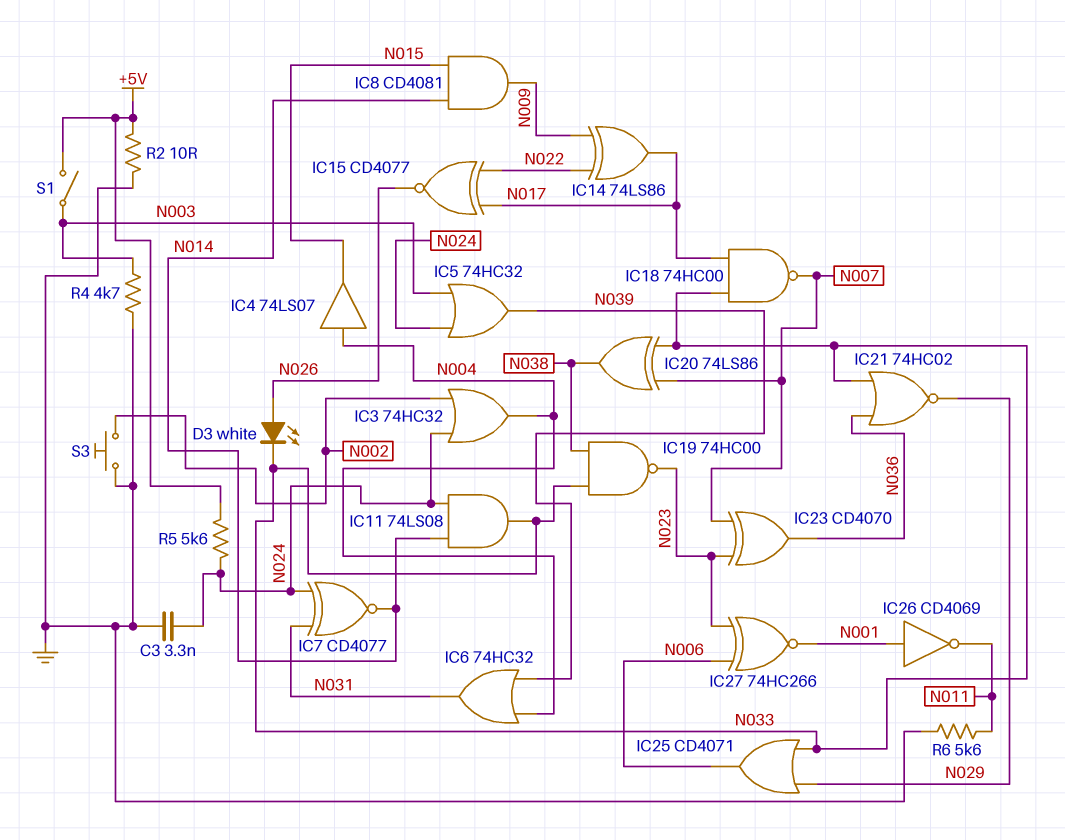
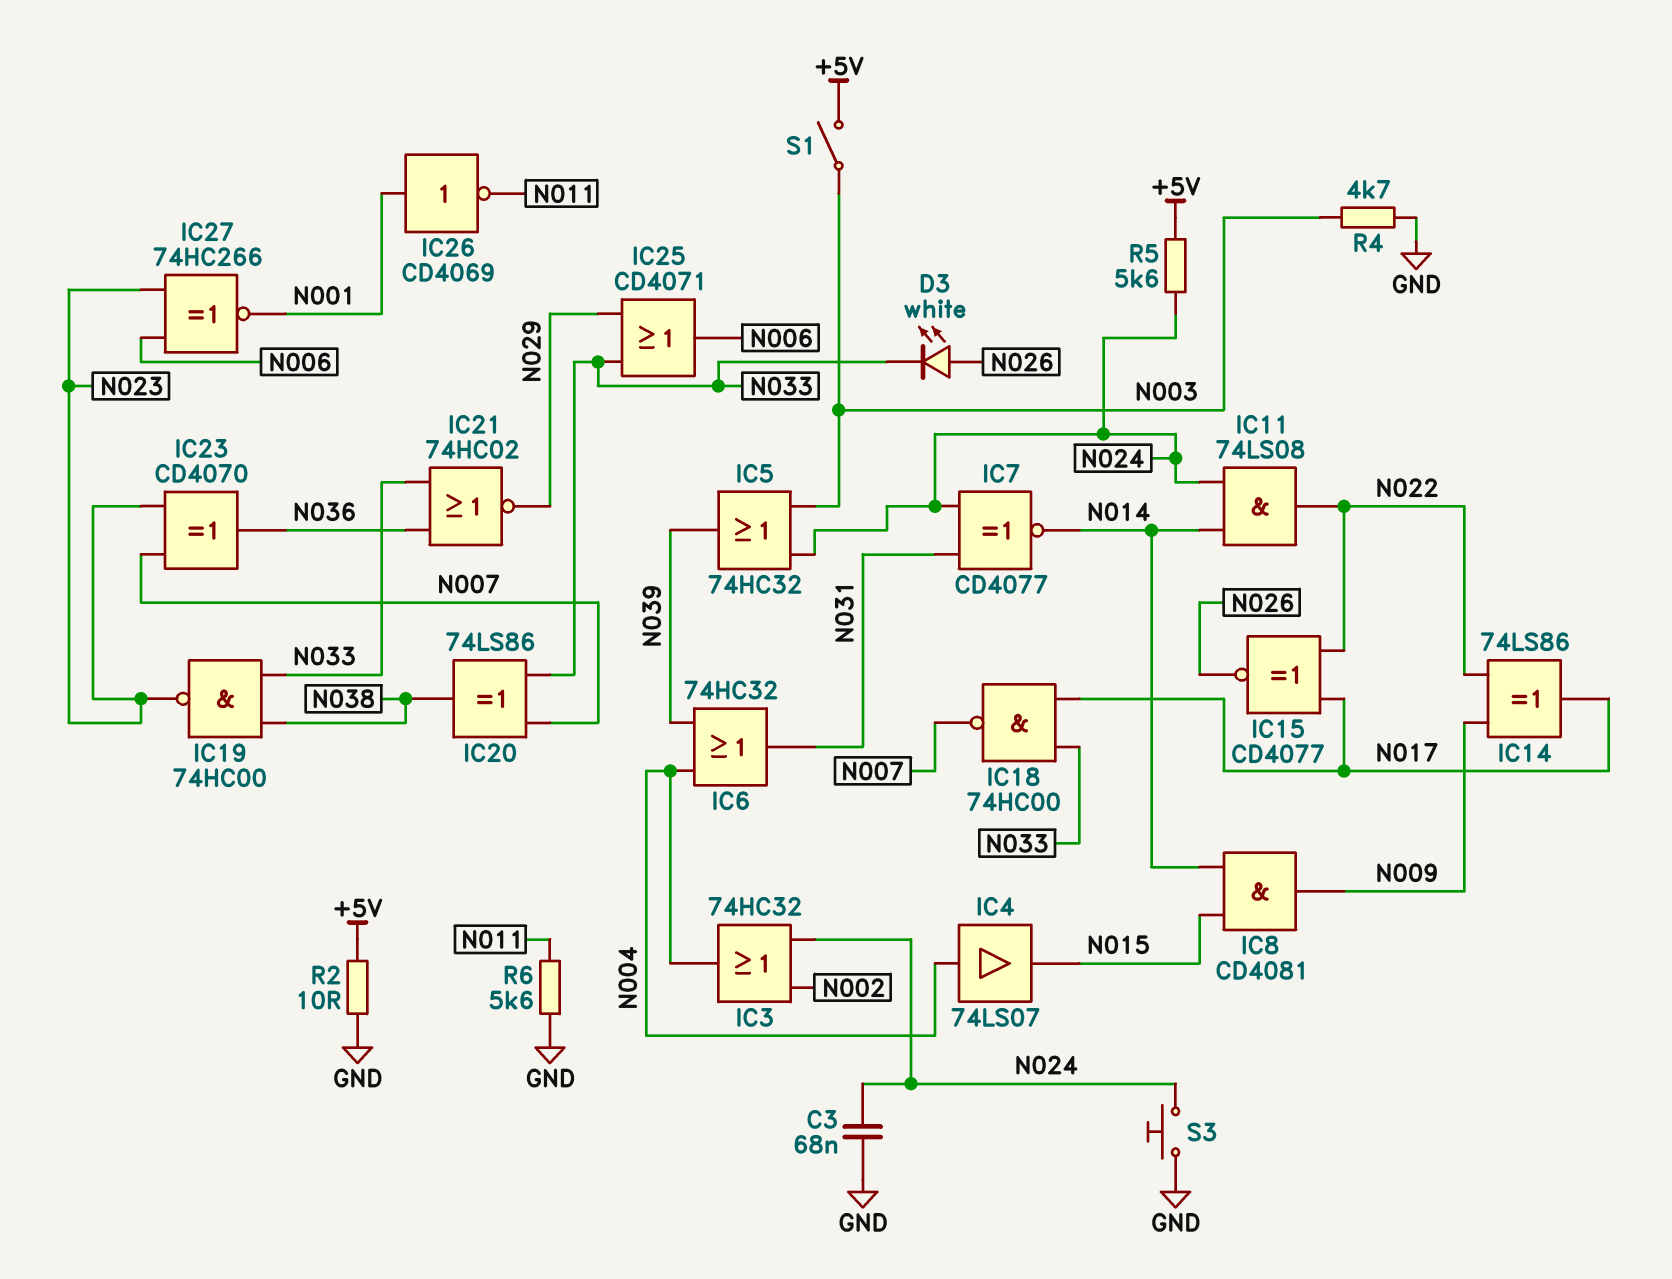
C3: 3.3nF (GND, N024) -> 68nF (GND, N024)
IC11: AND 74LS08 (in N014, in N024, out N033) -> AND 74LS08 (in N014, in N024, out N022)
S3: button (GND, N002) -> button (GND, N024)

